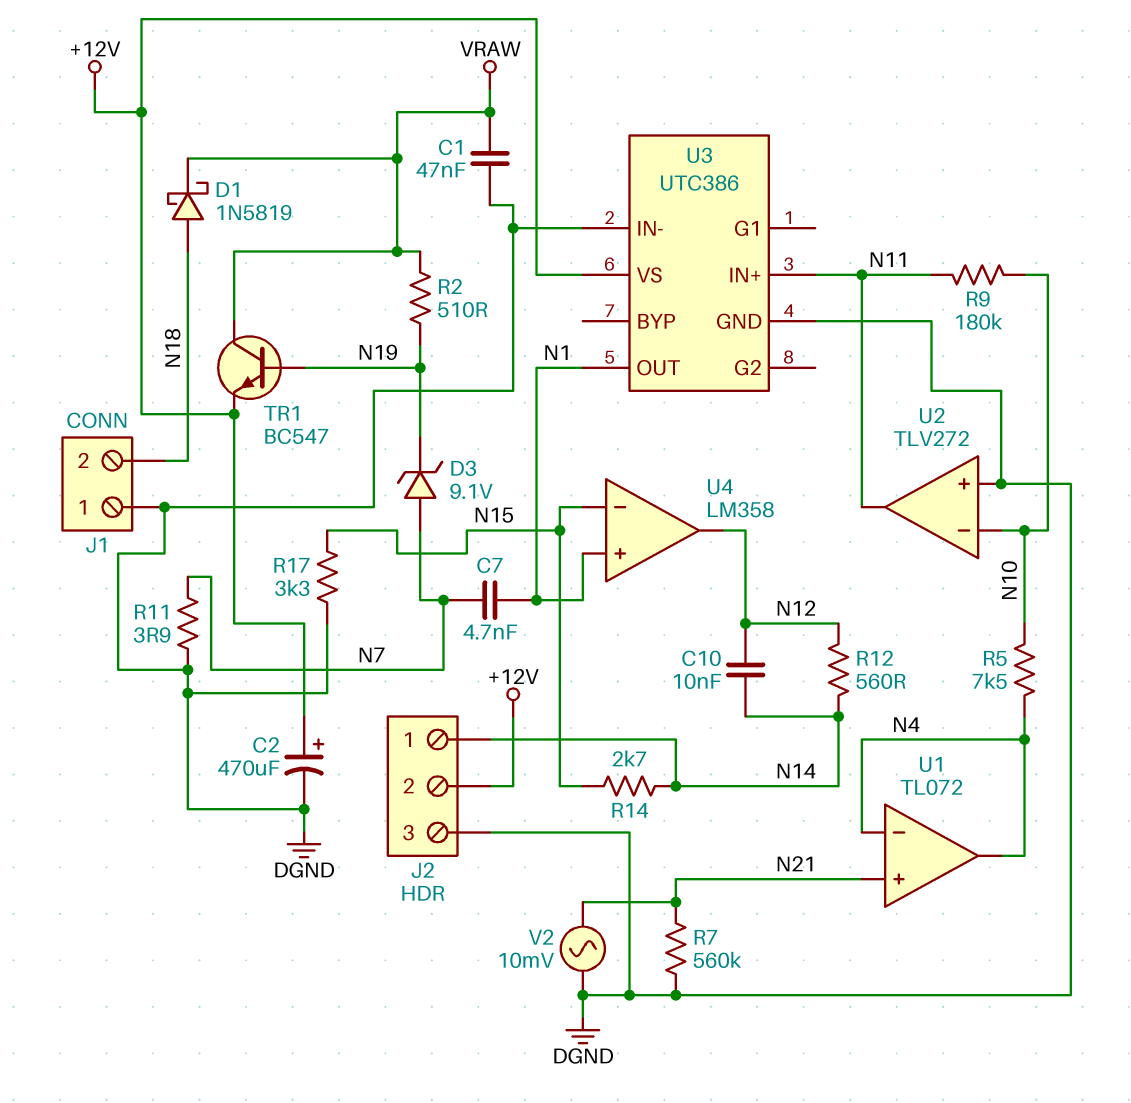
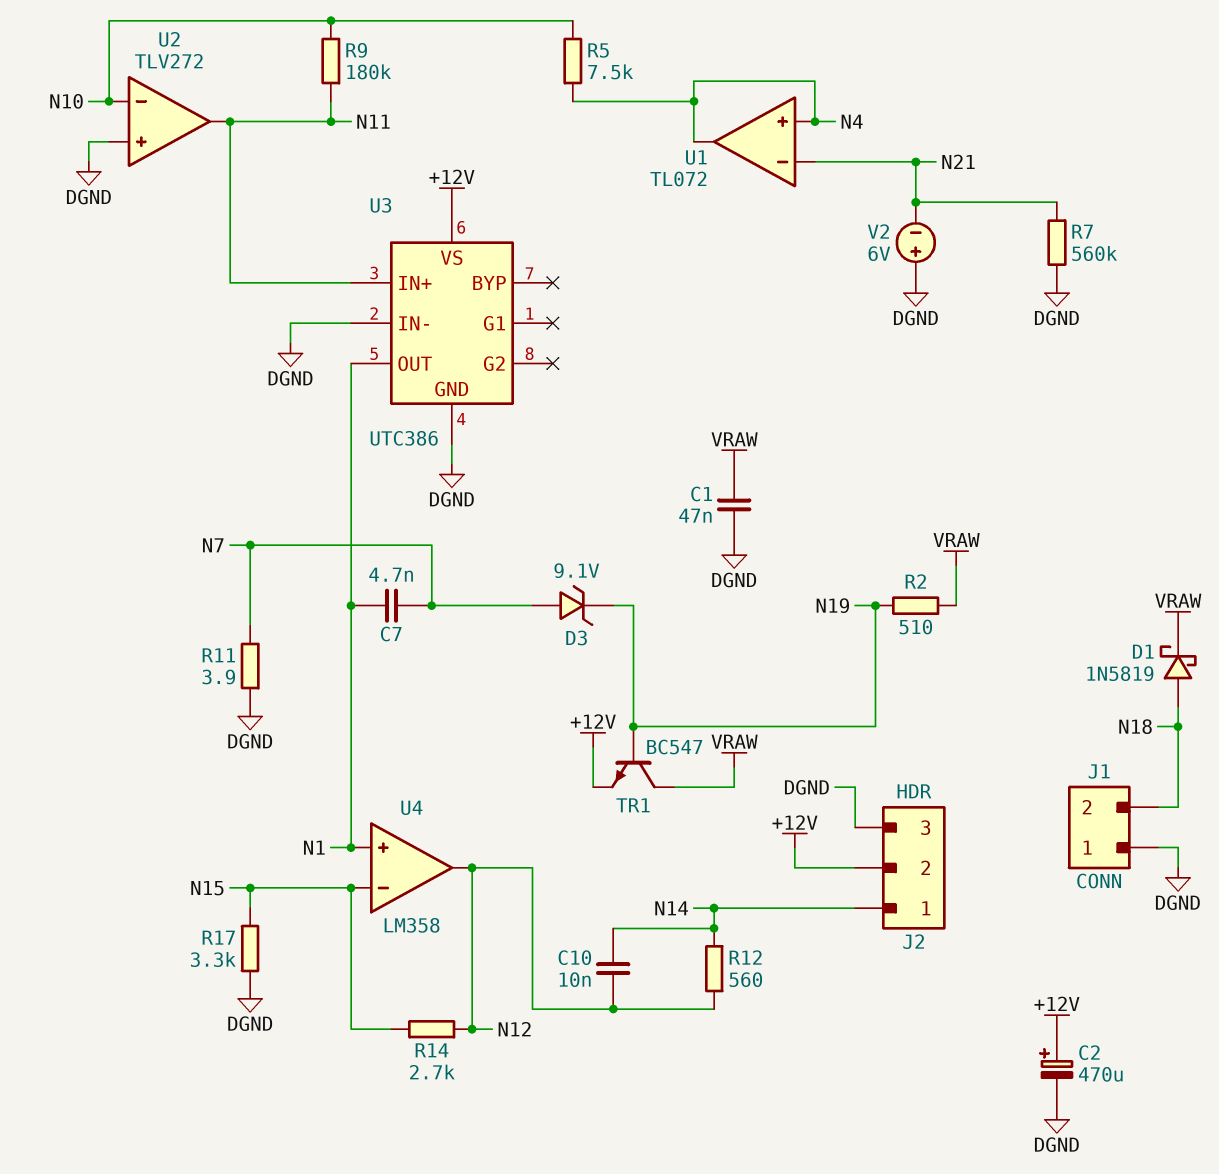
R14: 2.7k (N14, N15) -> 2.7k (N12, N15)
U1 pin in+: N21 -> N4
U1 pin in-: N4 -> N21
V2: AC 10mV (DGND, N21) -> 6V (plus DGND, minus N21)

